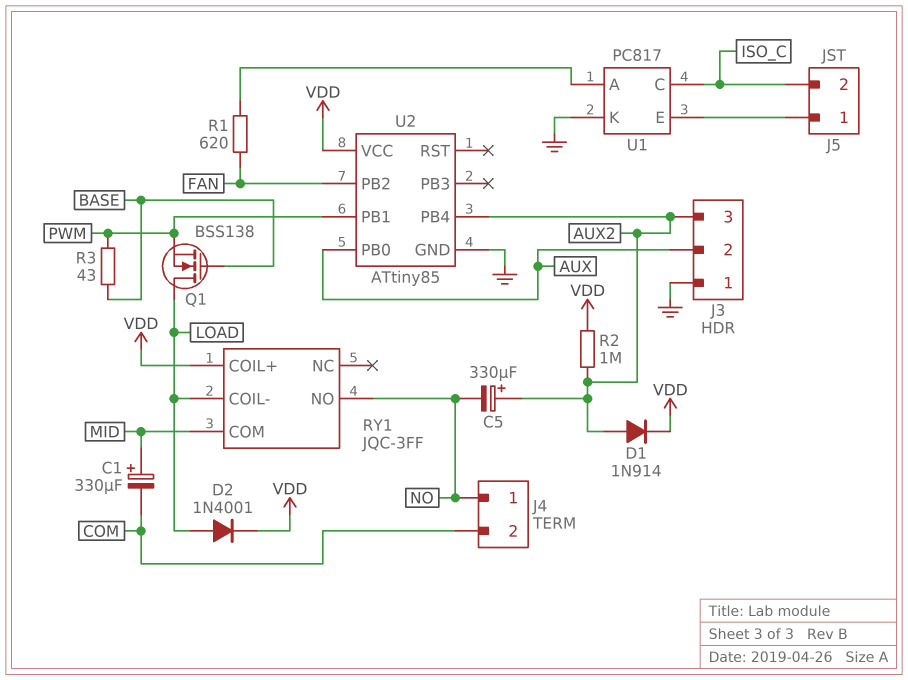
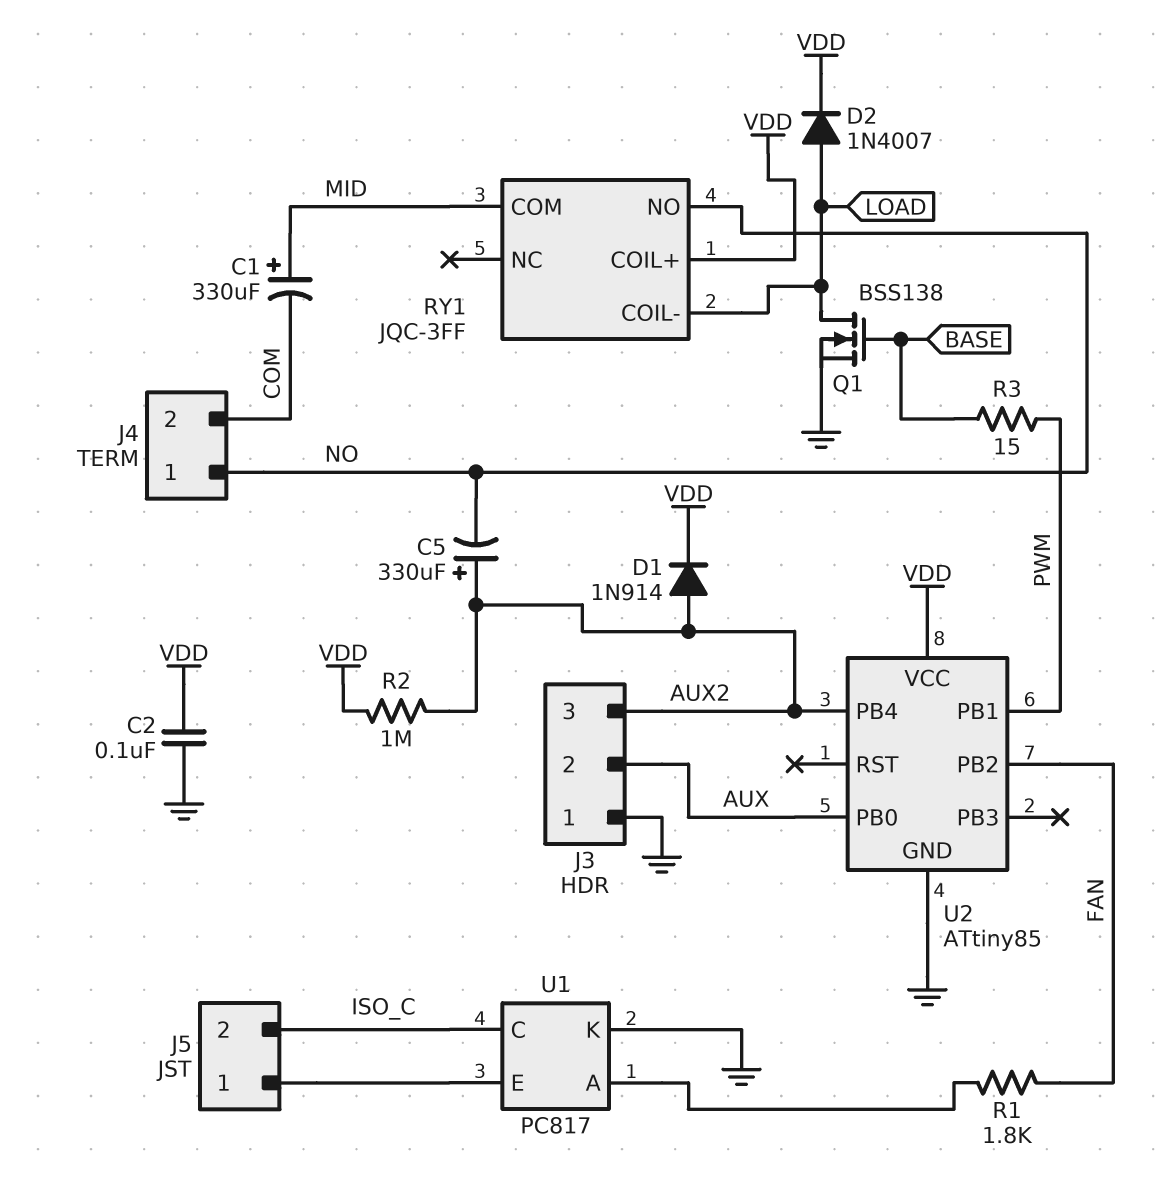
C2: none -> 100nF (GND, VDD)
D2: diode 1N4001 (A LOAD, K VDD) -> diode 1N4007 (A LOAD, K VDD)
Q1: NMOS BSS138 (G BASE, D LOAD, S PWM) -> NMOS BSS138 (G BASE, D LOAD, S GND)
R1: 620 (FAN, U1/A) -> 1.8k (FAN, U1/A)
R3: 43 (BASE, PWM) -> 15 (BASE, PWM)

